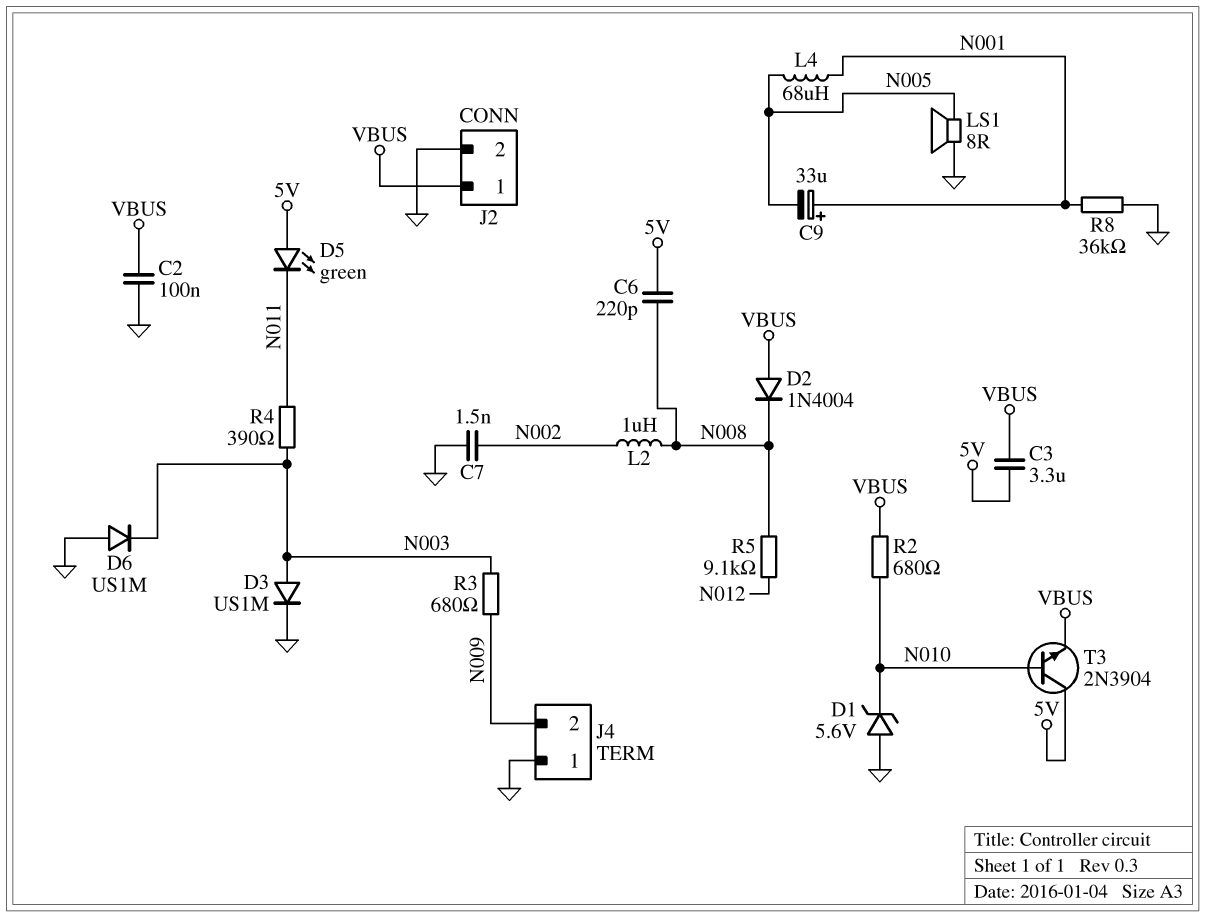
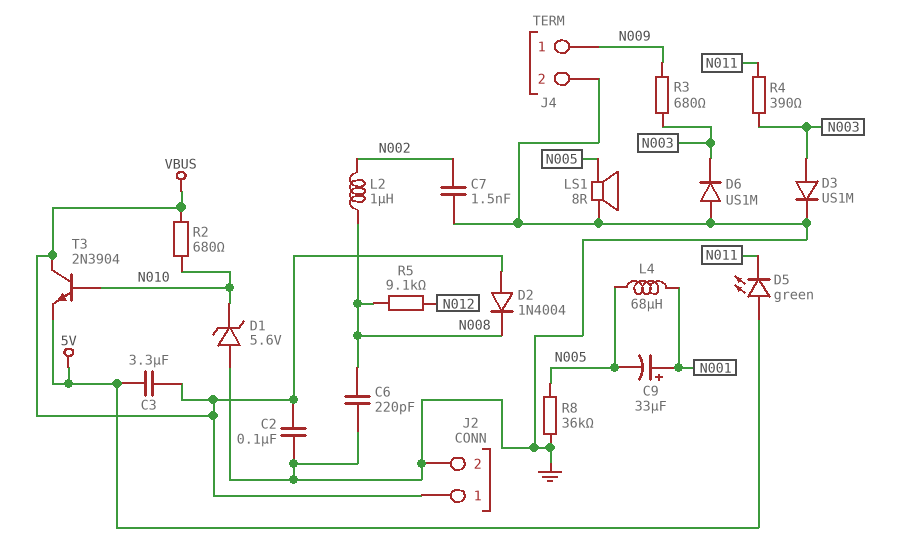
C6: 220pF (5V, N008) -> 220pF (GND, N008)
J4 pin 1: GND -> N009
J4 pin 2: N009 -> GND
R8: 36k (GND, N001) -> 36k (GND, N005)
T3: NPN 2N3904 (B N010, C 5V, E VBUS) -> NPN 2N3904 (B N010, C VBUS, E 5V)

